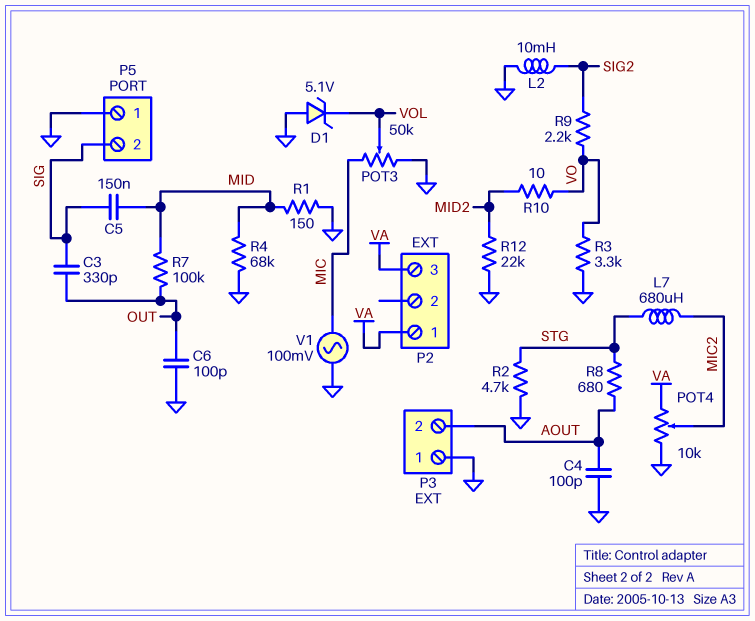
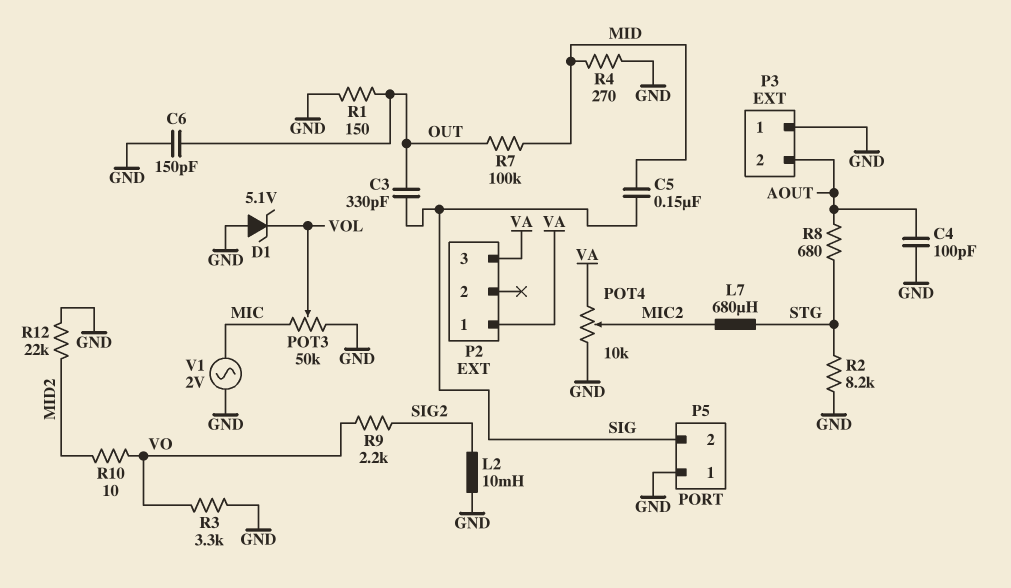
C6: 100pF (GND, OUT) -> 150pF (GND, OUT)
R1: 150 (GND, MID) -> 150 (GND, OUT)
R2: 4.7k (GND, STG) -> 8.2k (GND, STG)
R4: 68k (GND, MID) -> 270 (GND, MID)
V1: AC 100mV (GND, MIC) -> AC 2V (GND, MIC)

